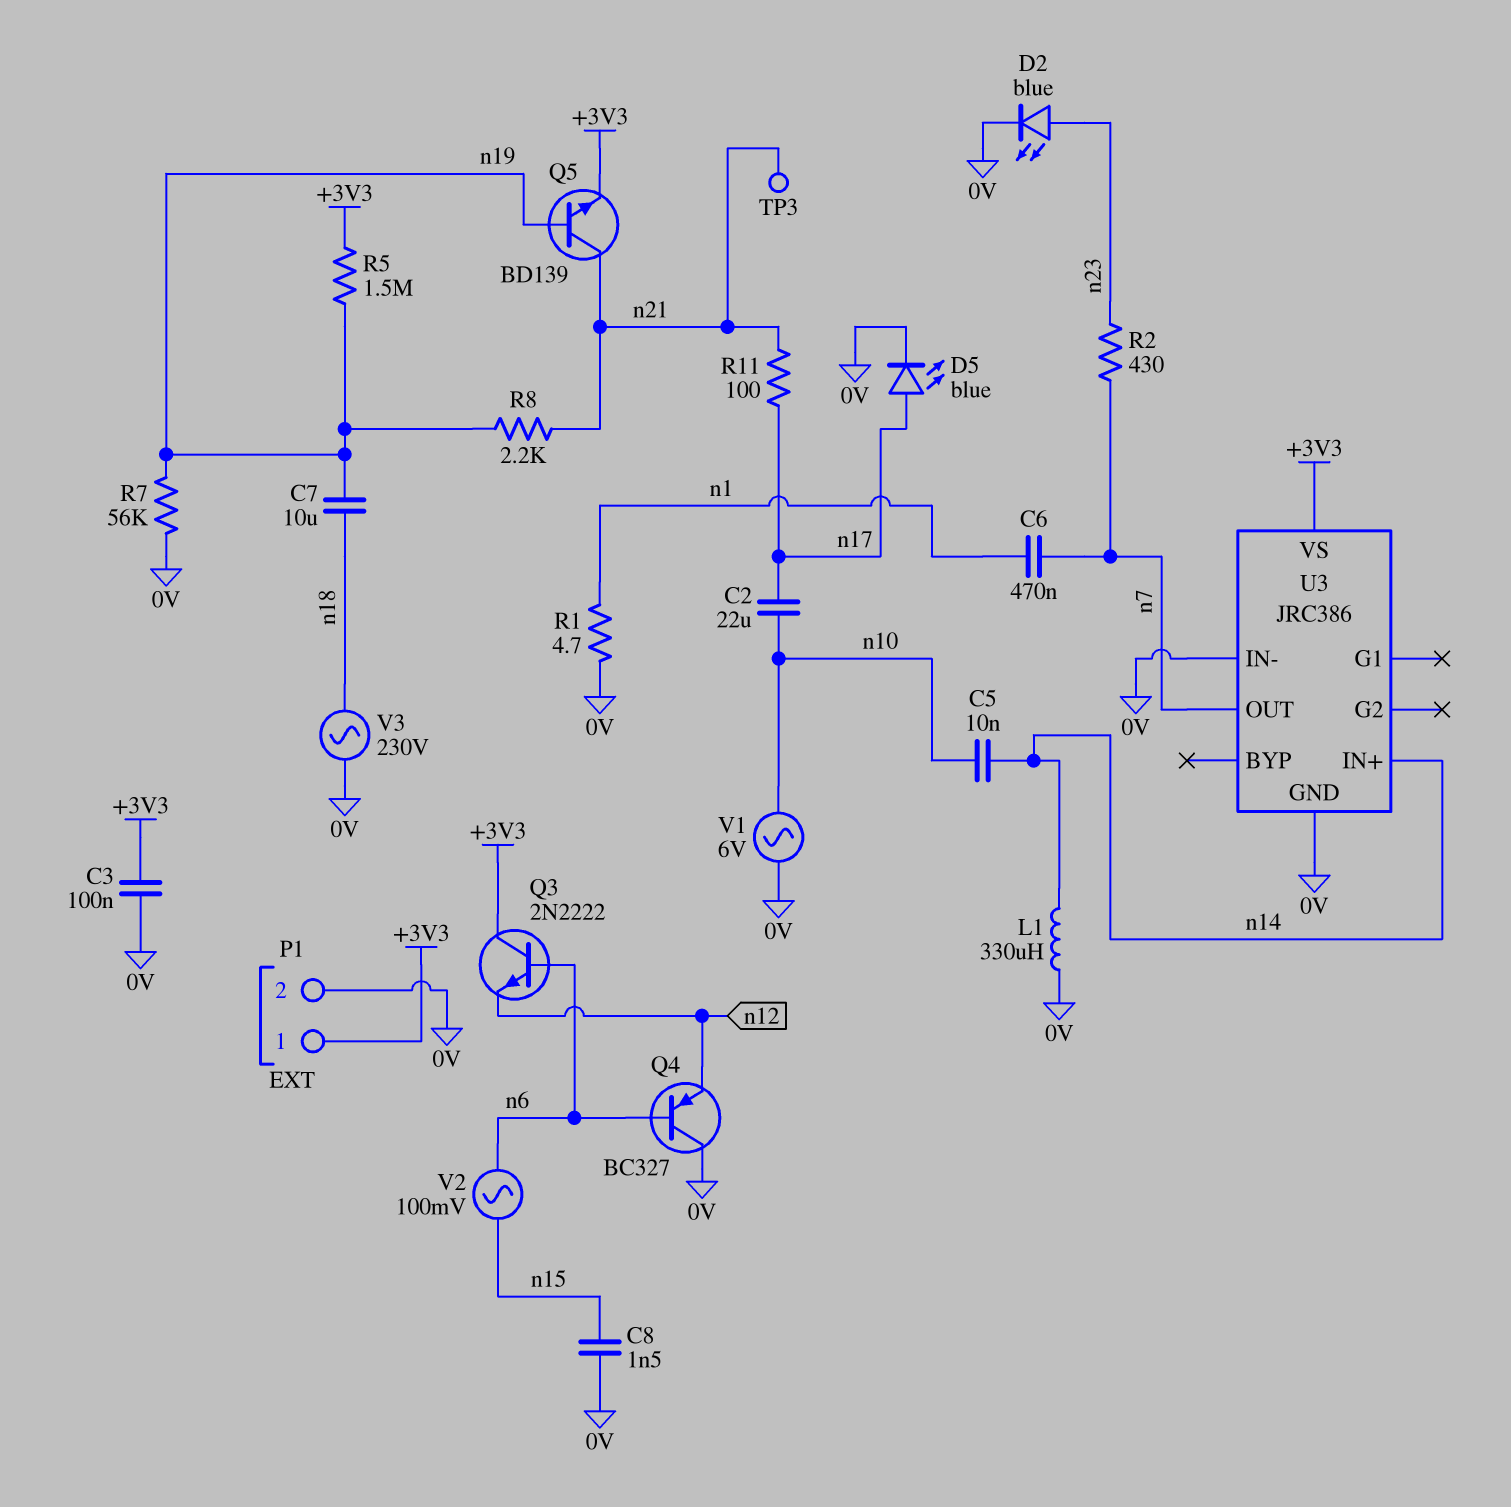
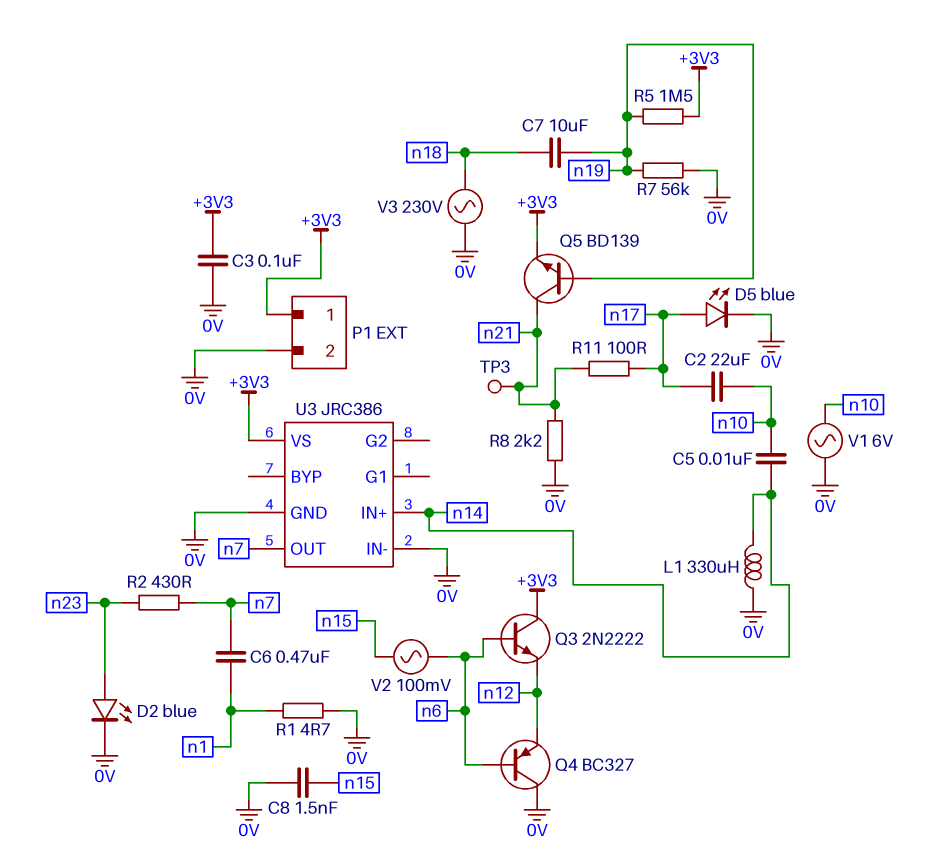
R8: 2.2k (n19, n21) -> 2.2k (0V, n21)

